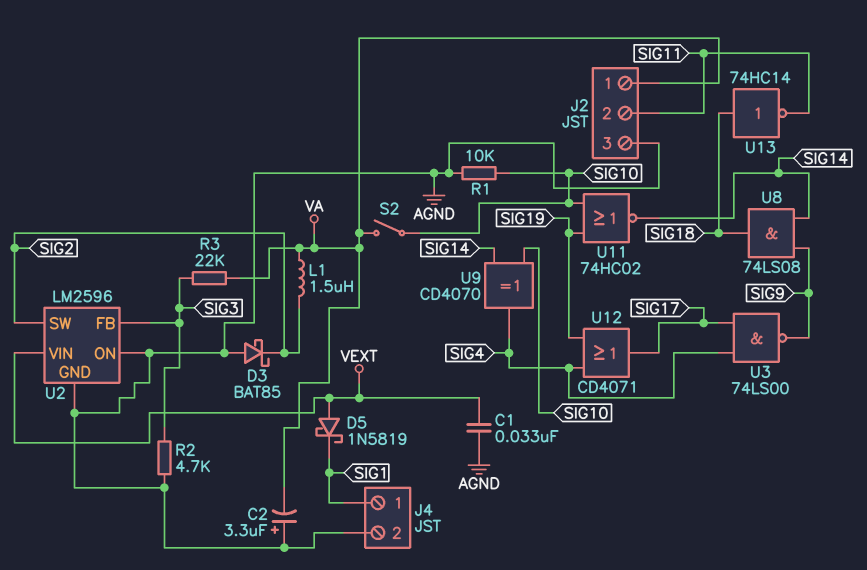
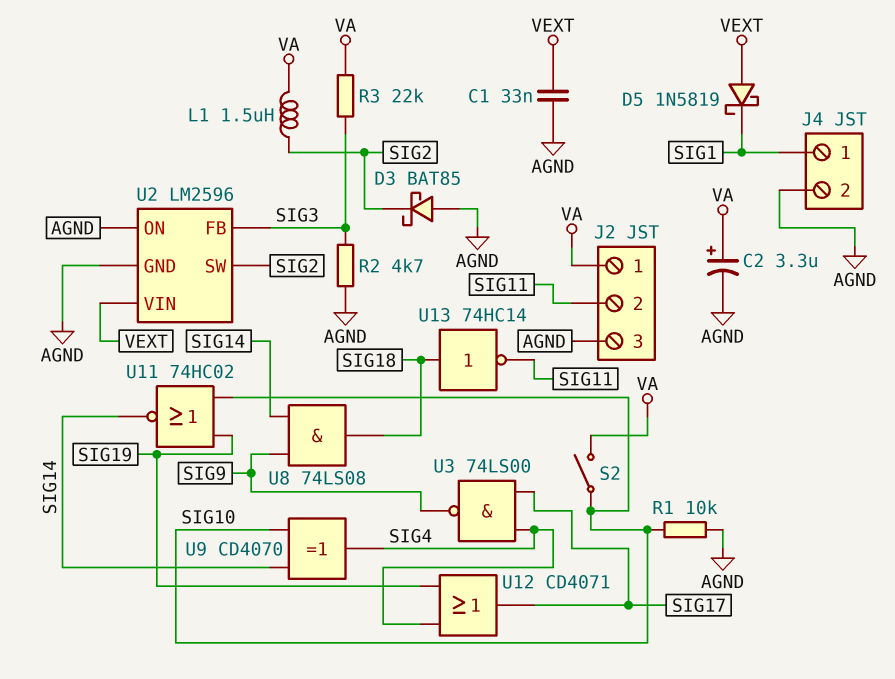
C2: 3.3uF (plus AGND, minus VA) -> 3.3uF (plus VA, minus AGND)

